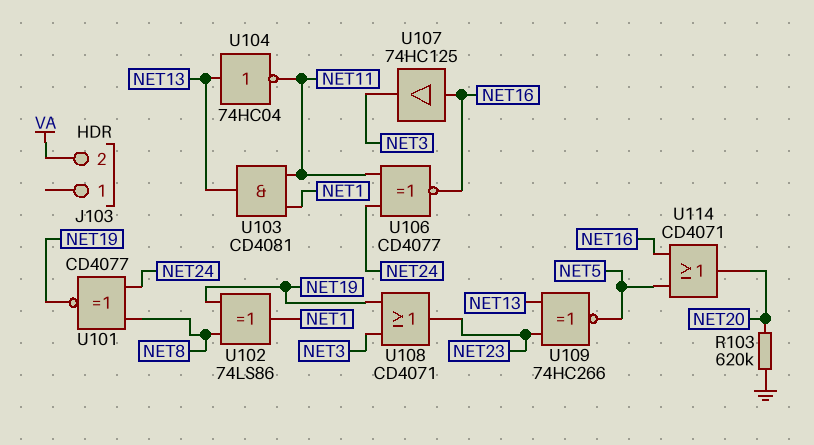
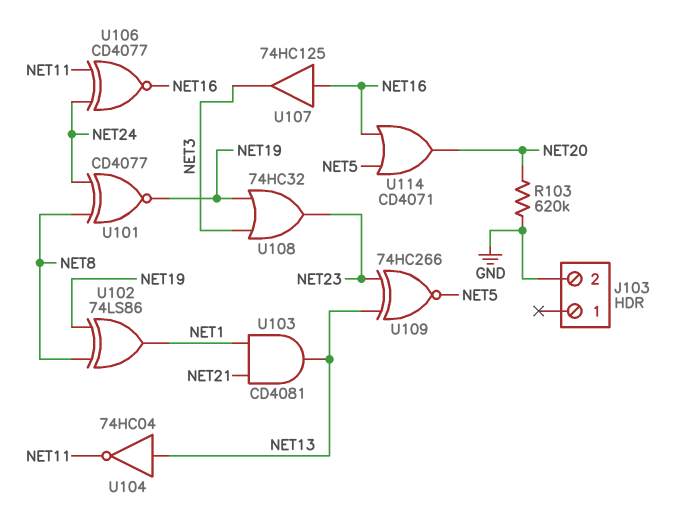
J103 pin 2: VA -> GND
U103: AND CD4081 (in NET1, in NET11, out NET13) -> AND CD4081 (in NET1, in NET21, out NET13)
U108: OR CD4071 (in NET3, in NET19, out NET23) -> OR 74HC32 (in NET3, in NET19, out NET23)

